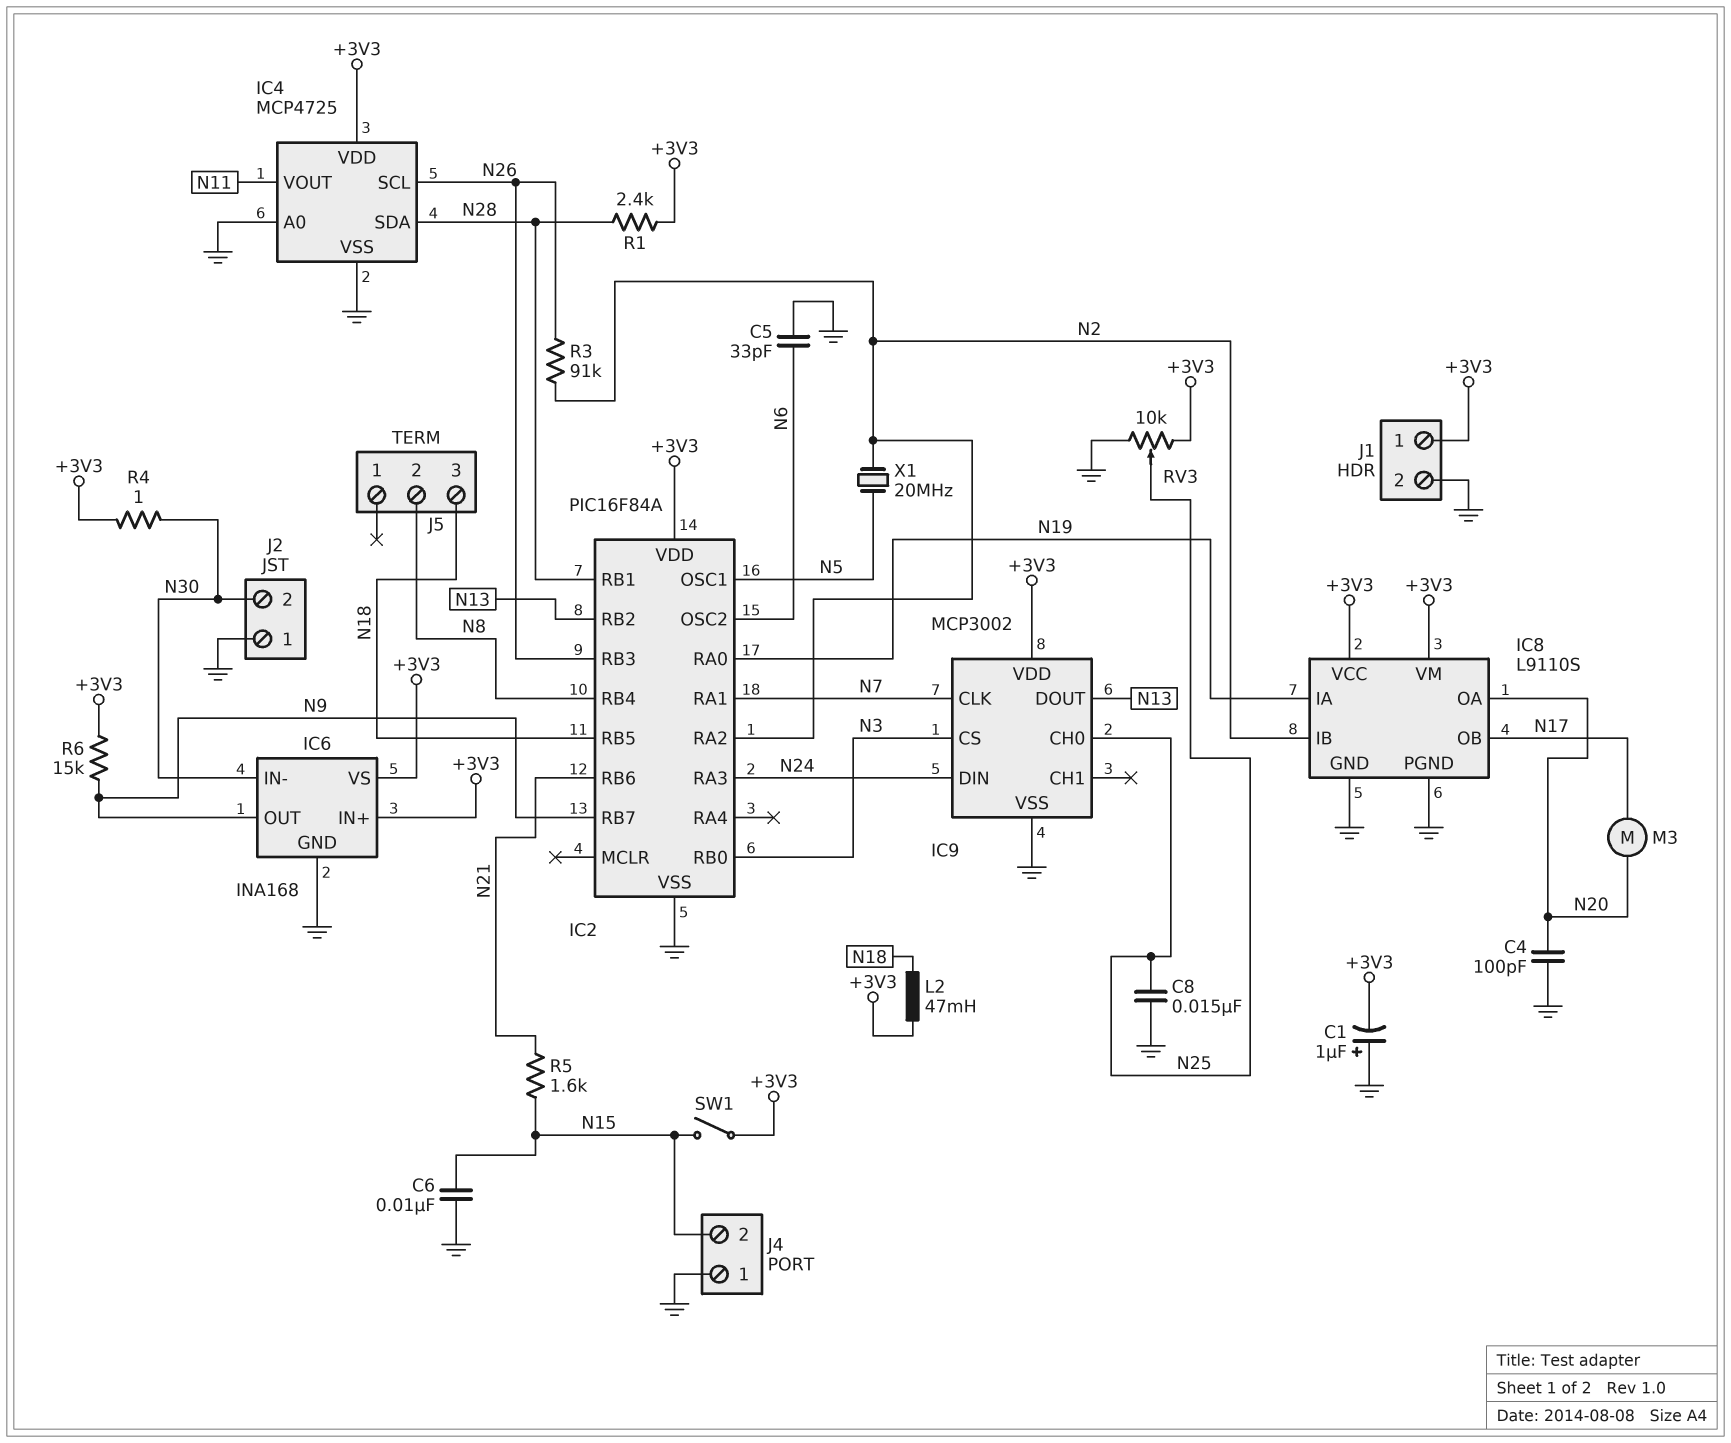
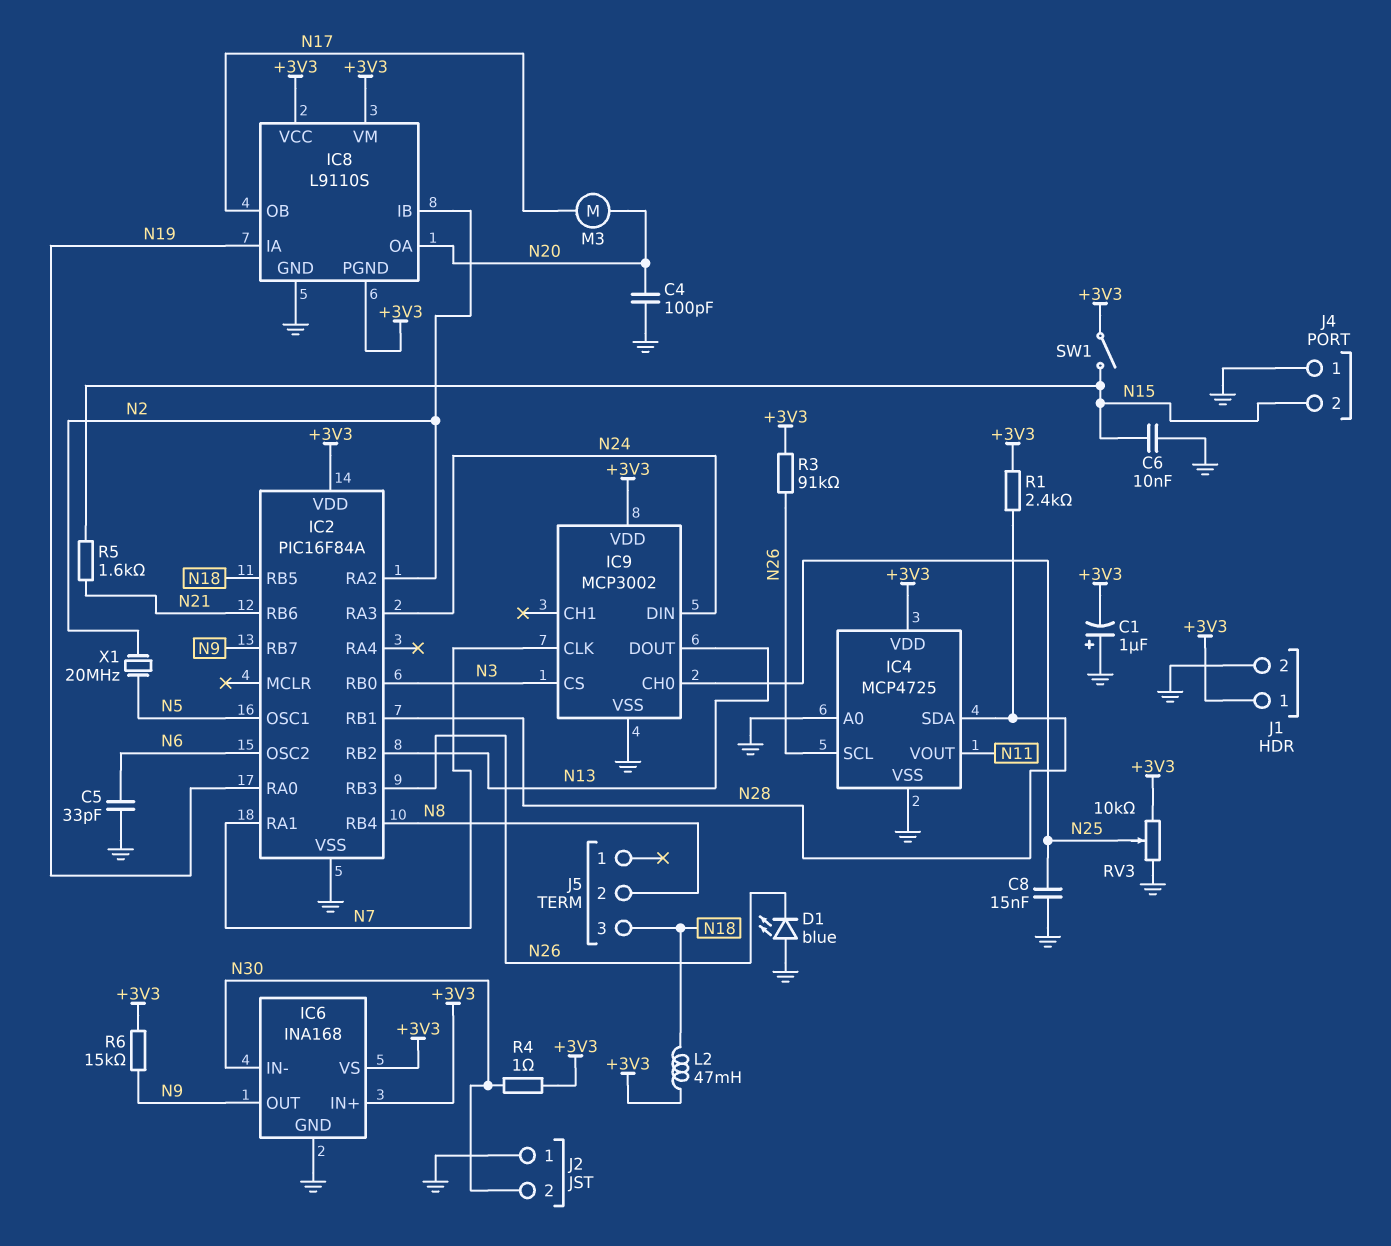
D1: none -> LED blue (A GND, K N26)
IC8 pin PGND: GND -> +3V3
R3: 91k (N2, N26) -> 91k (+3V3, N26)

